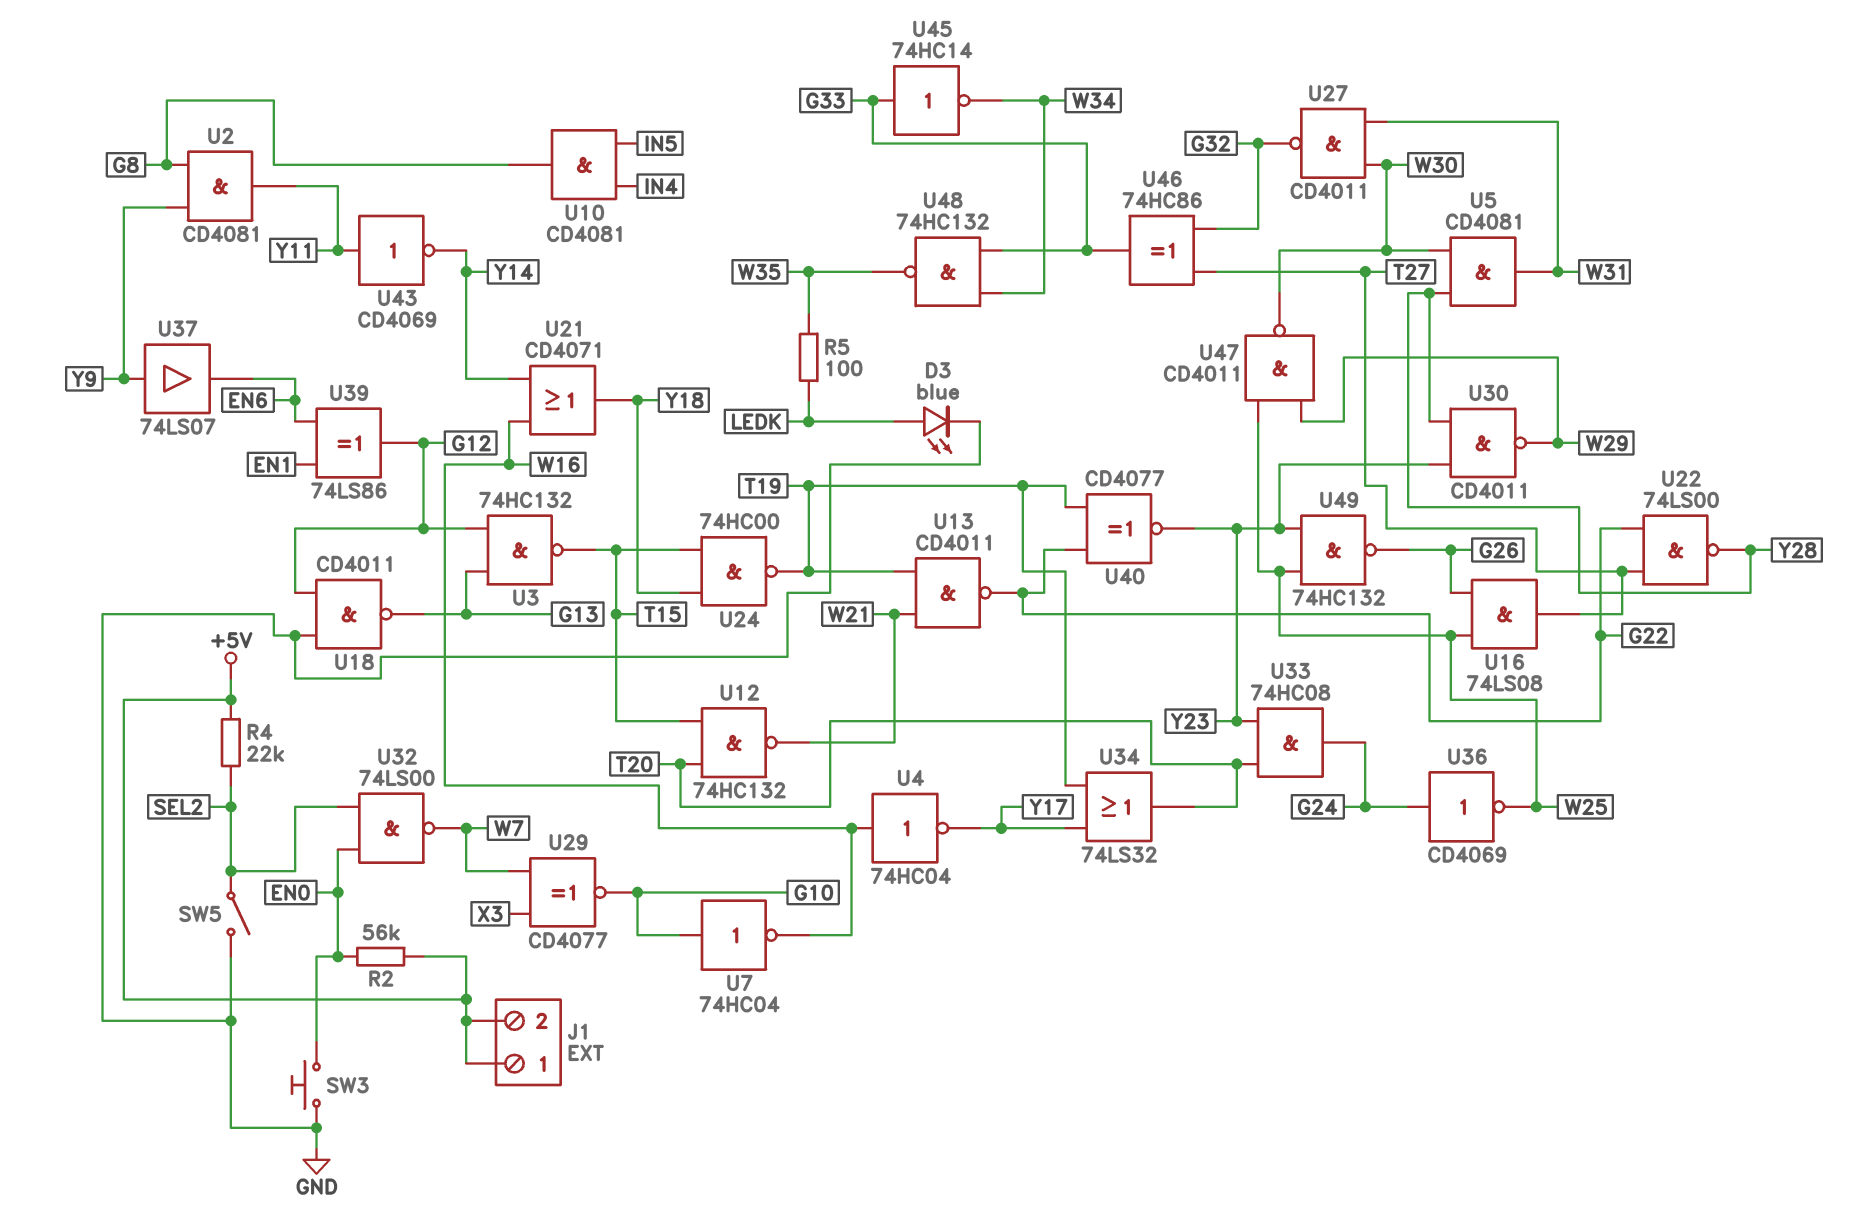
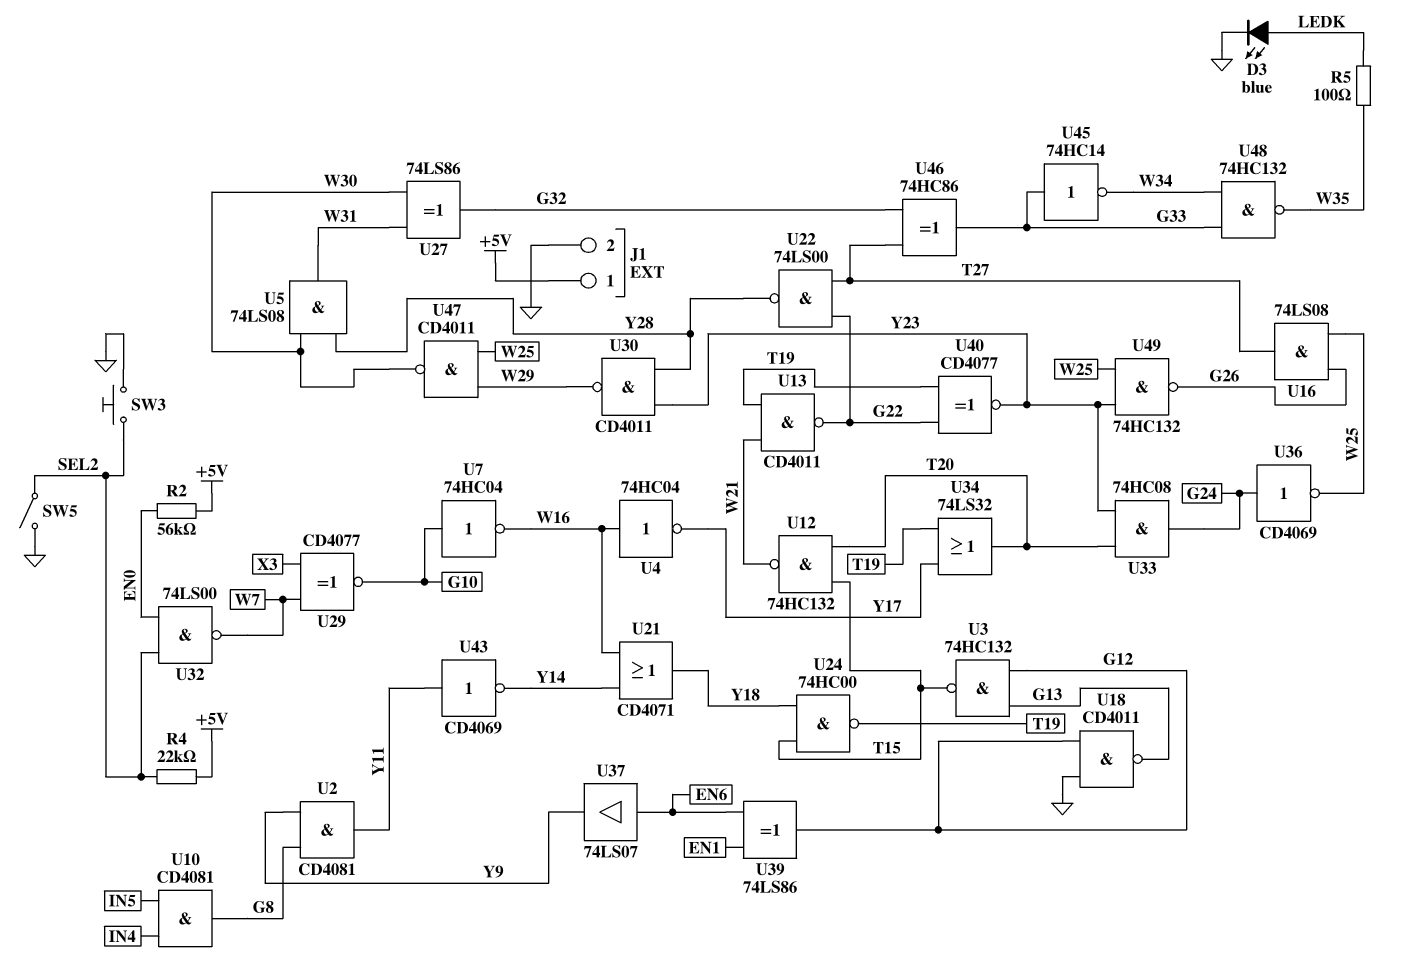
J1 pin 2: +5V -> GND
SW3: button (EN0, GND) -> button (GND, SEL2)
U5: AND CD4081 (in W30, in Y28, out W31) -> AND 74LS08 (in W30, in Y28, out W31)
U27: NAND CD4011 (in W30, in W31, out G32) -> XOR 74LS86 (in W30, in W31, out G32)
U37: buffer 74LS07 (in Y9, out EN6) -> buffer 74LS07 (in EN6, out Y9)

